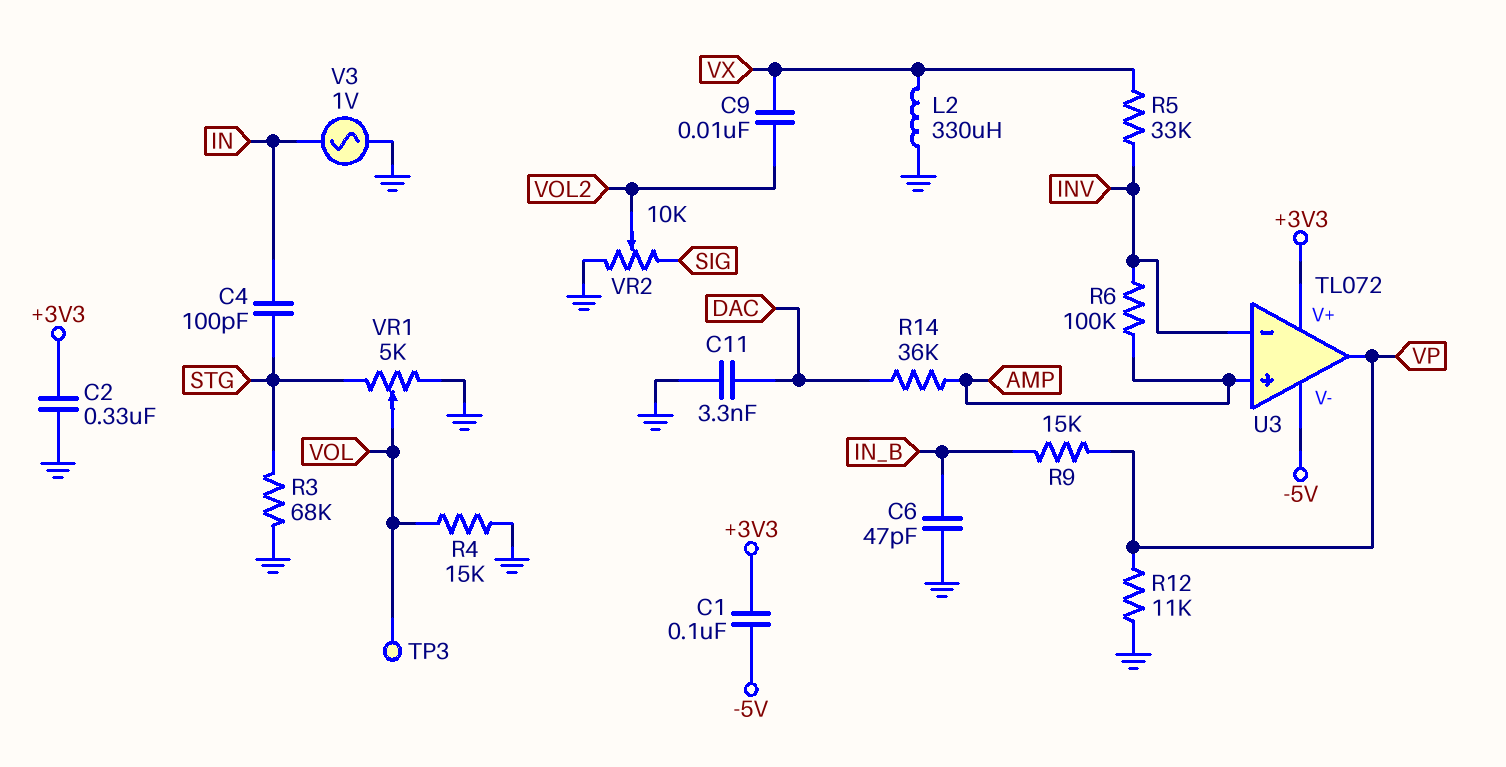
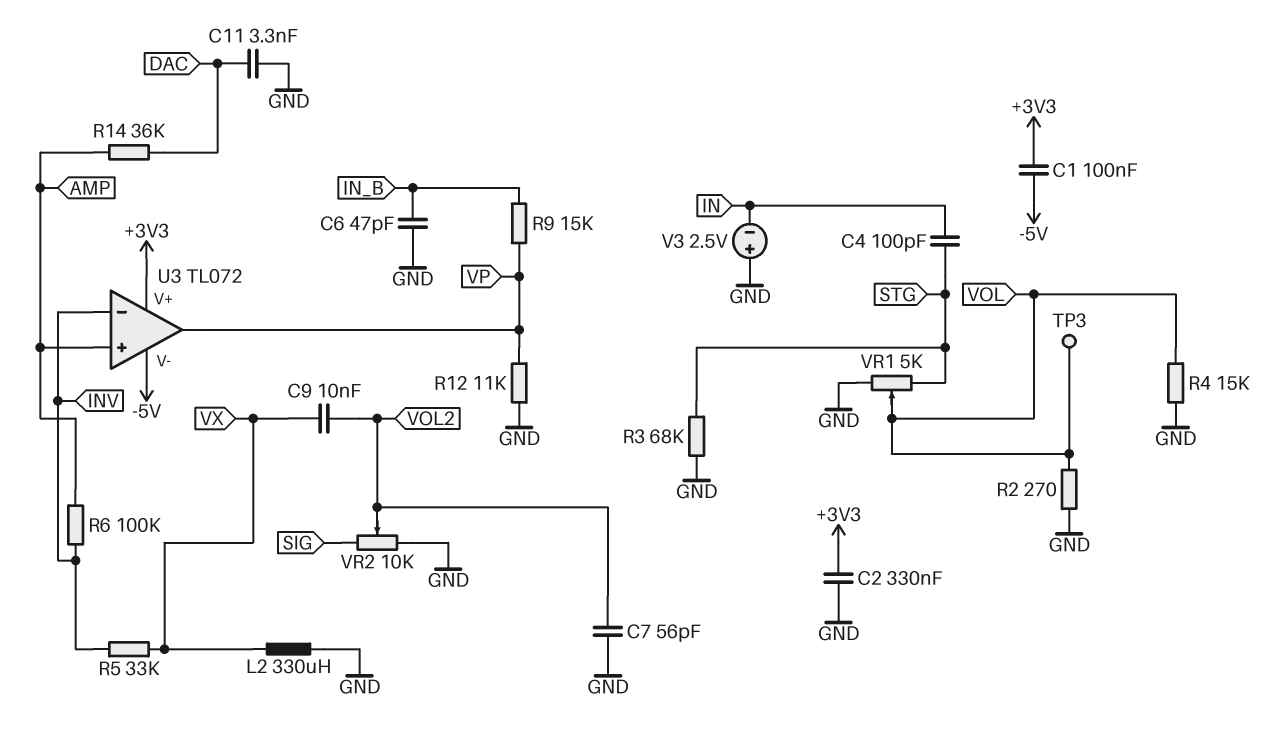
C7: none -> 56pF (GND, VOL2)
R2: none -> 270 (GND, VOL)
V3: AC 1V (GND, IN) -> 2.5V (plus GND, minus IN)

